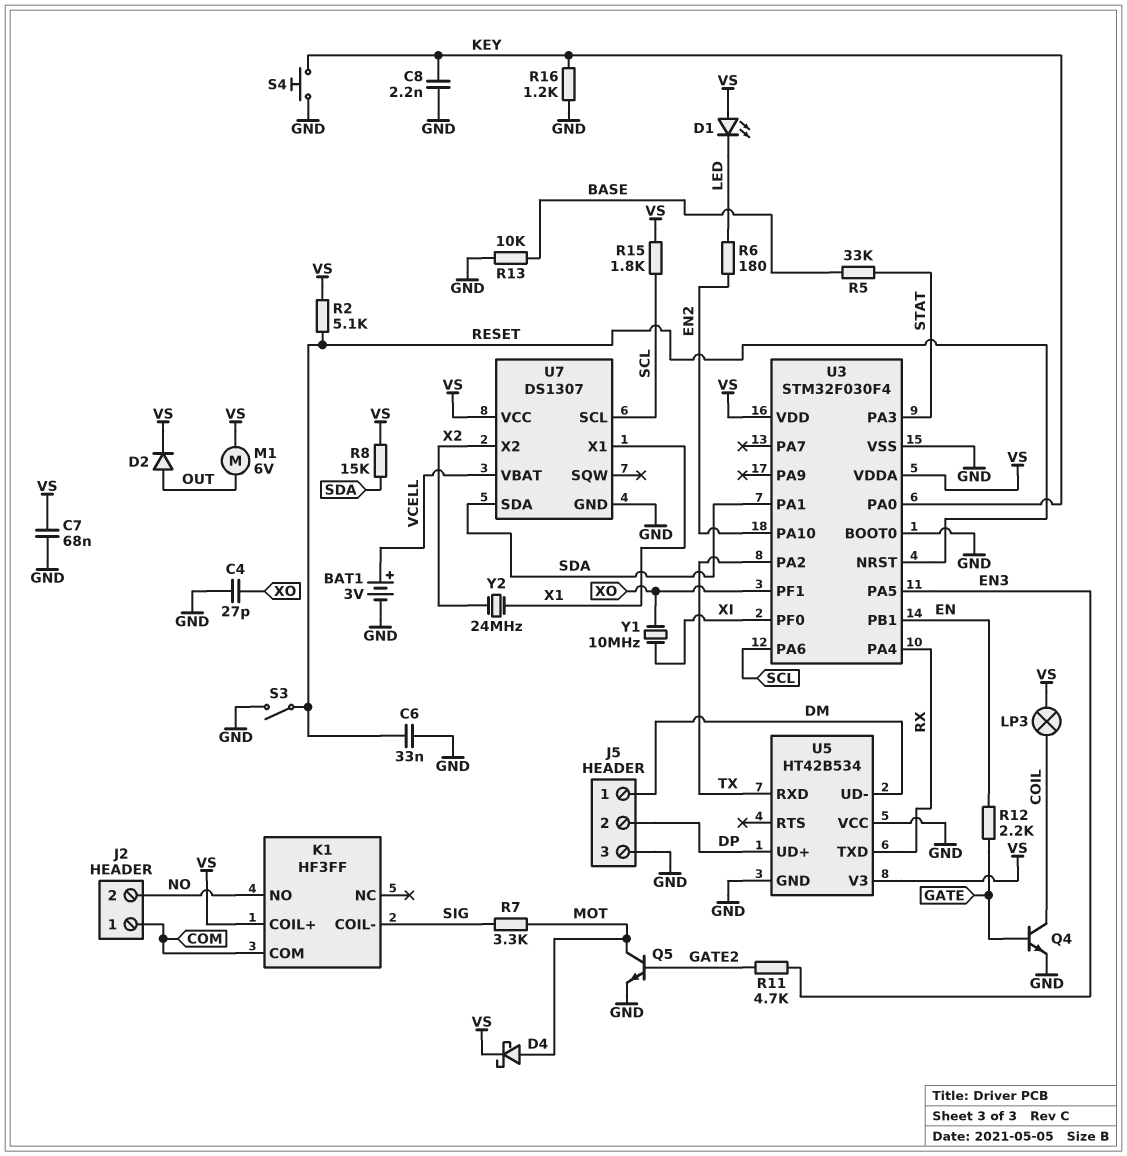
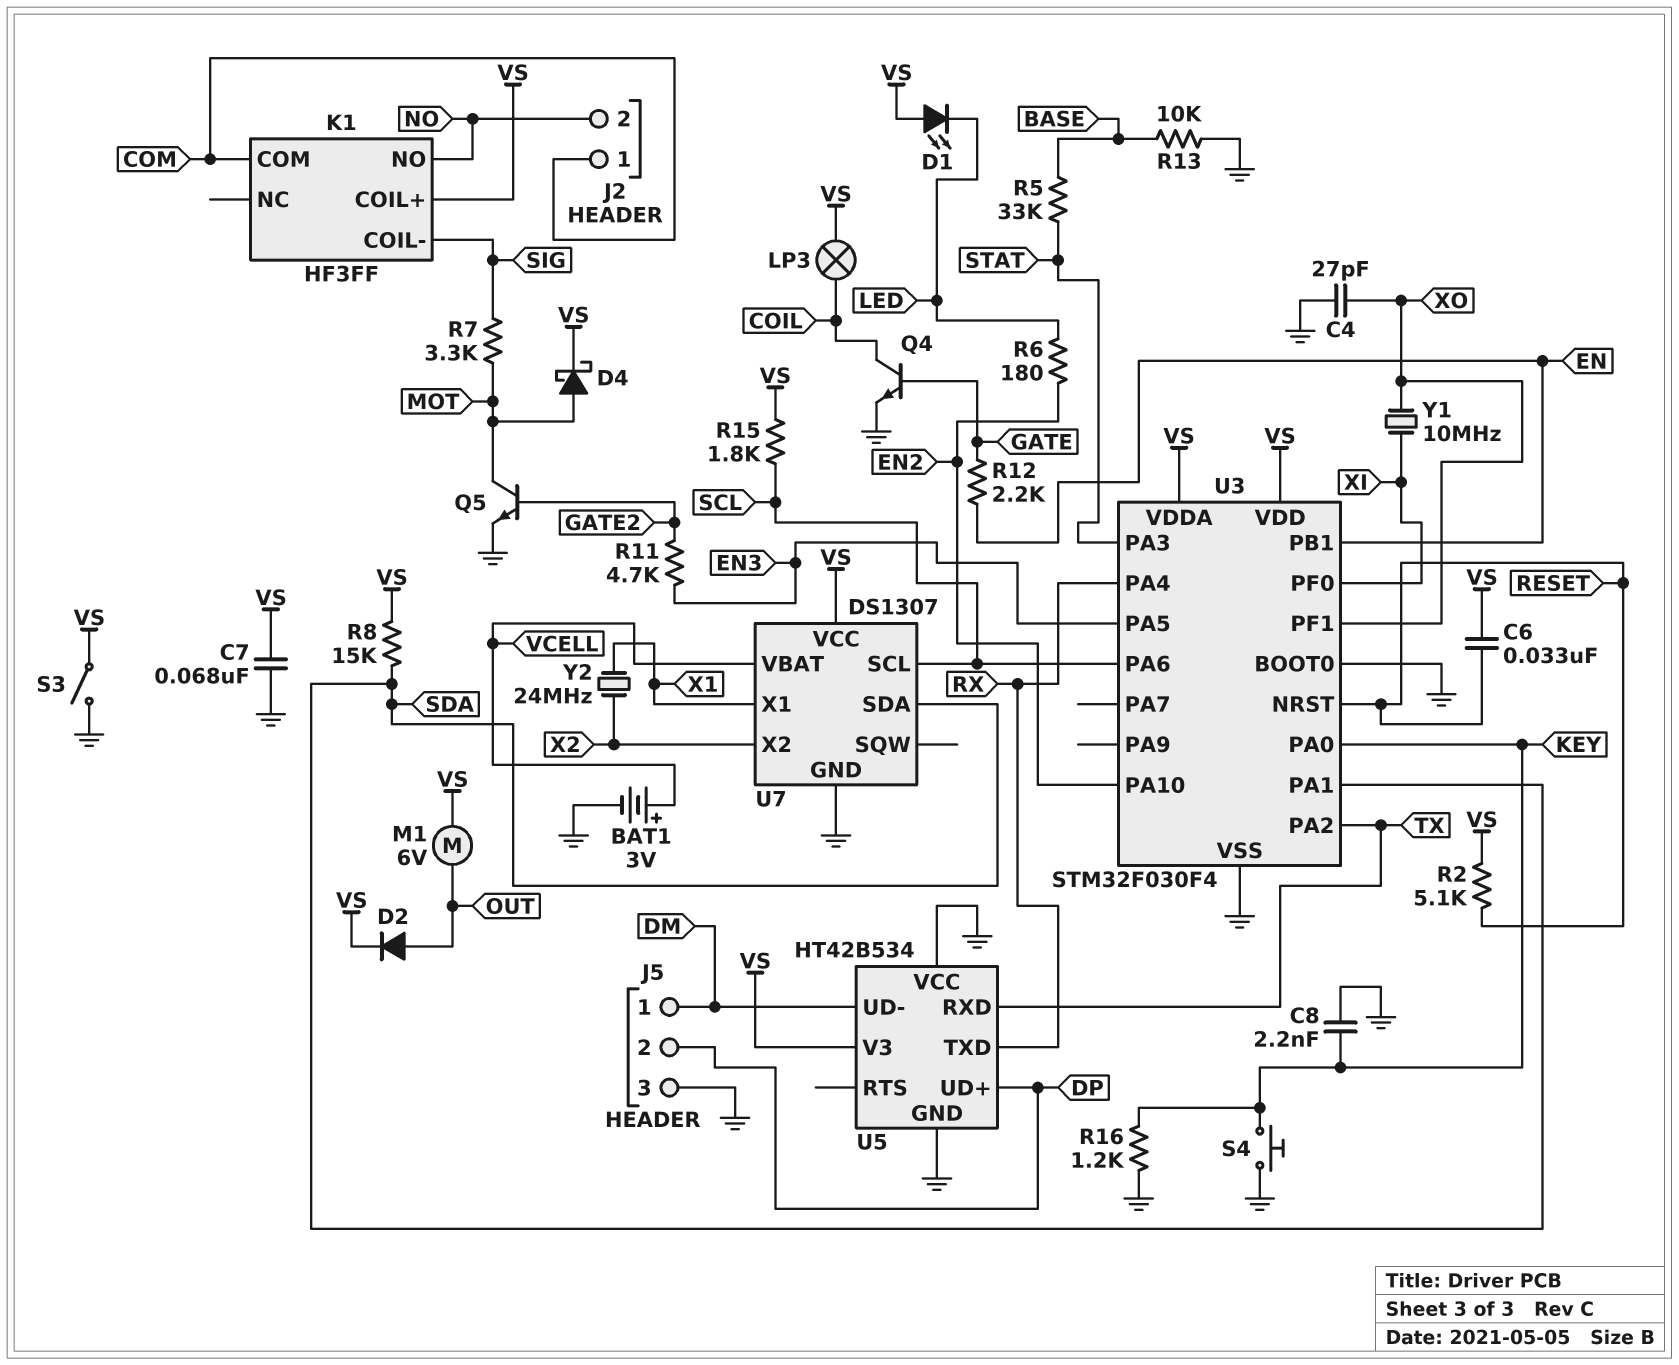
C6: 33nF (GND, RESET) -> 33nF (RESET, VS)
S3: switch (GND, RESET) -> switch (GND, VS)

